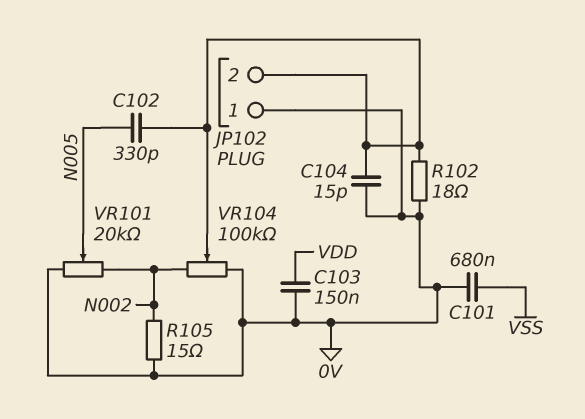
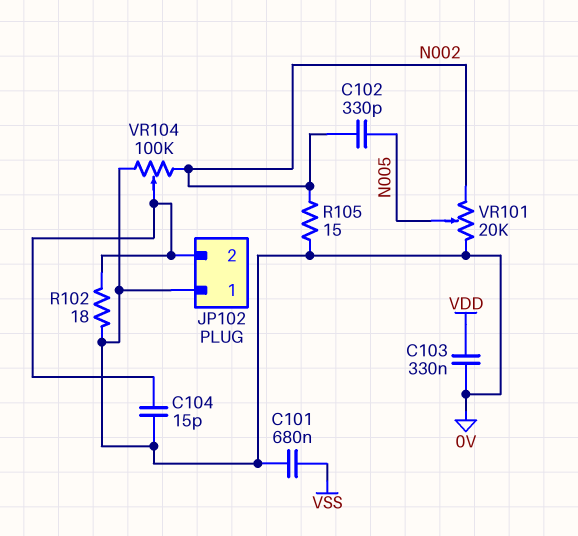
C102: 330pF (JP102/2, N005) -> 330pF (N002, N005)
C103: 150nF (0V, VDD) -> 330nF (0V, VDD)

